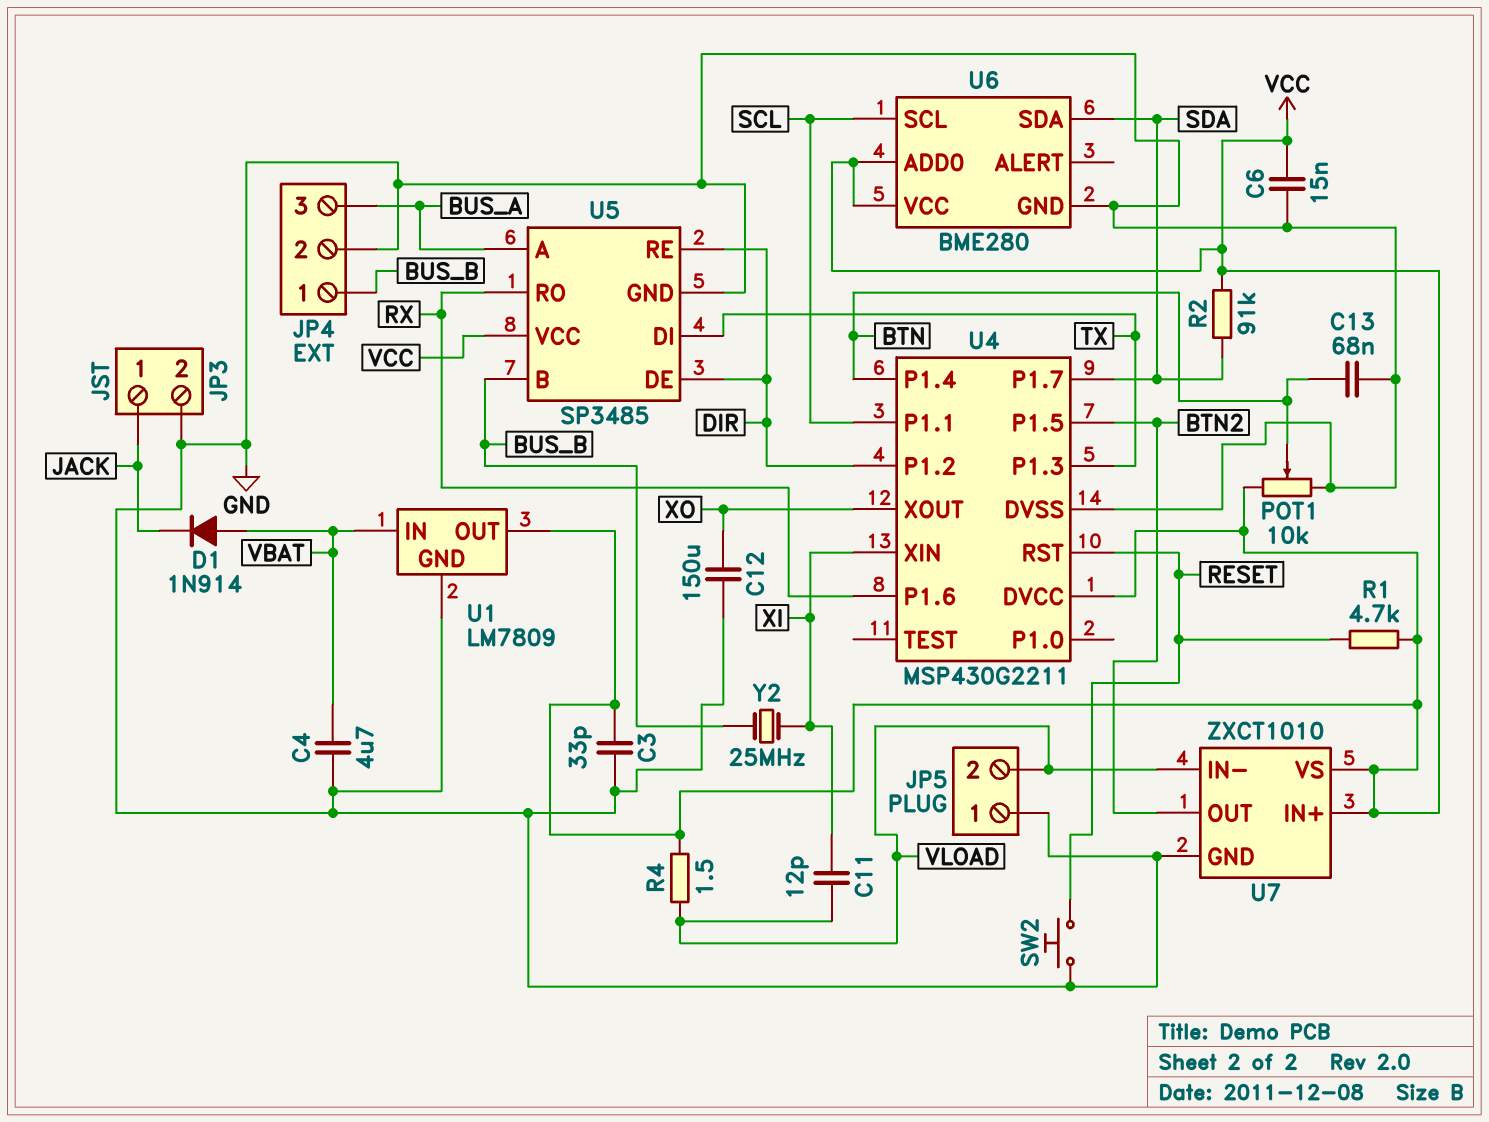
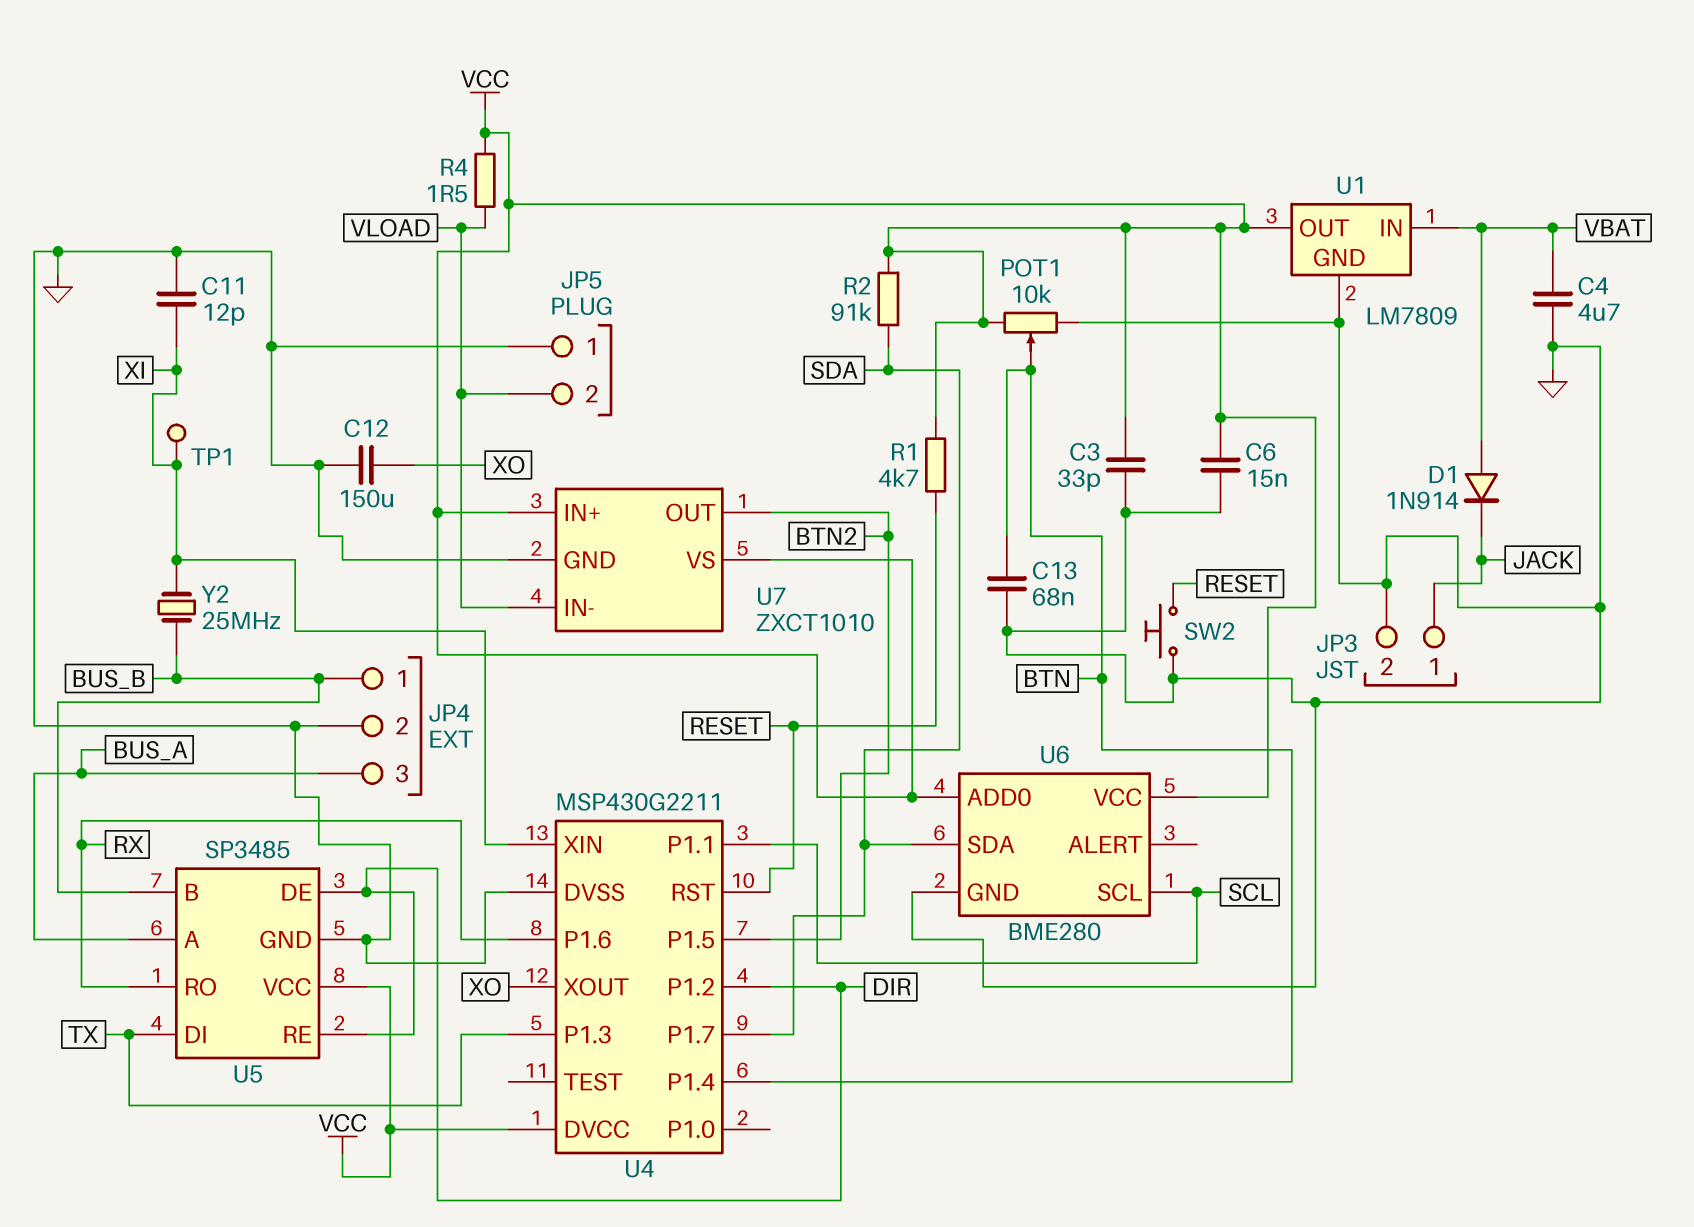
C11: 12pF (VLOAD, XI) -> 12pF (GND, XI)
TP1: none -> test point (XI)

